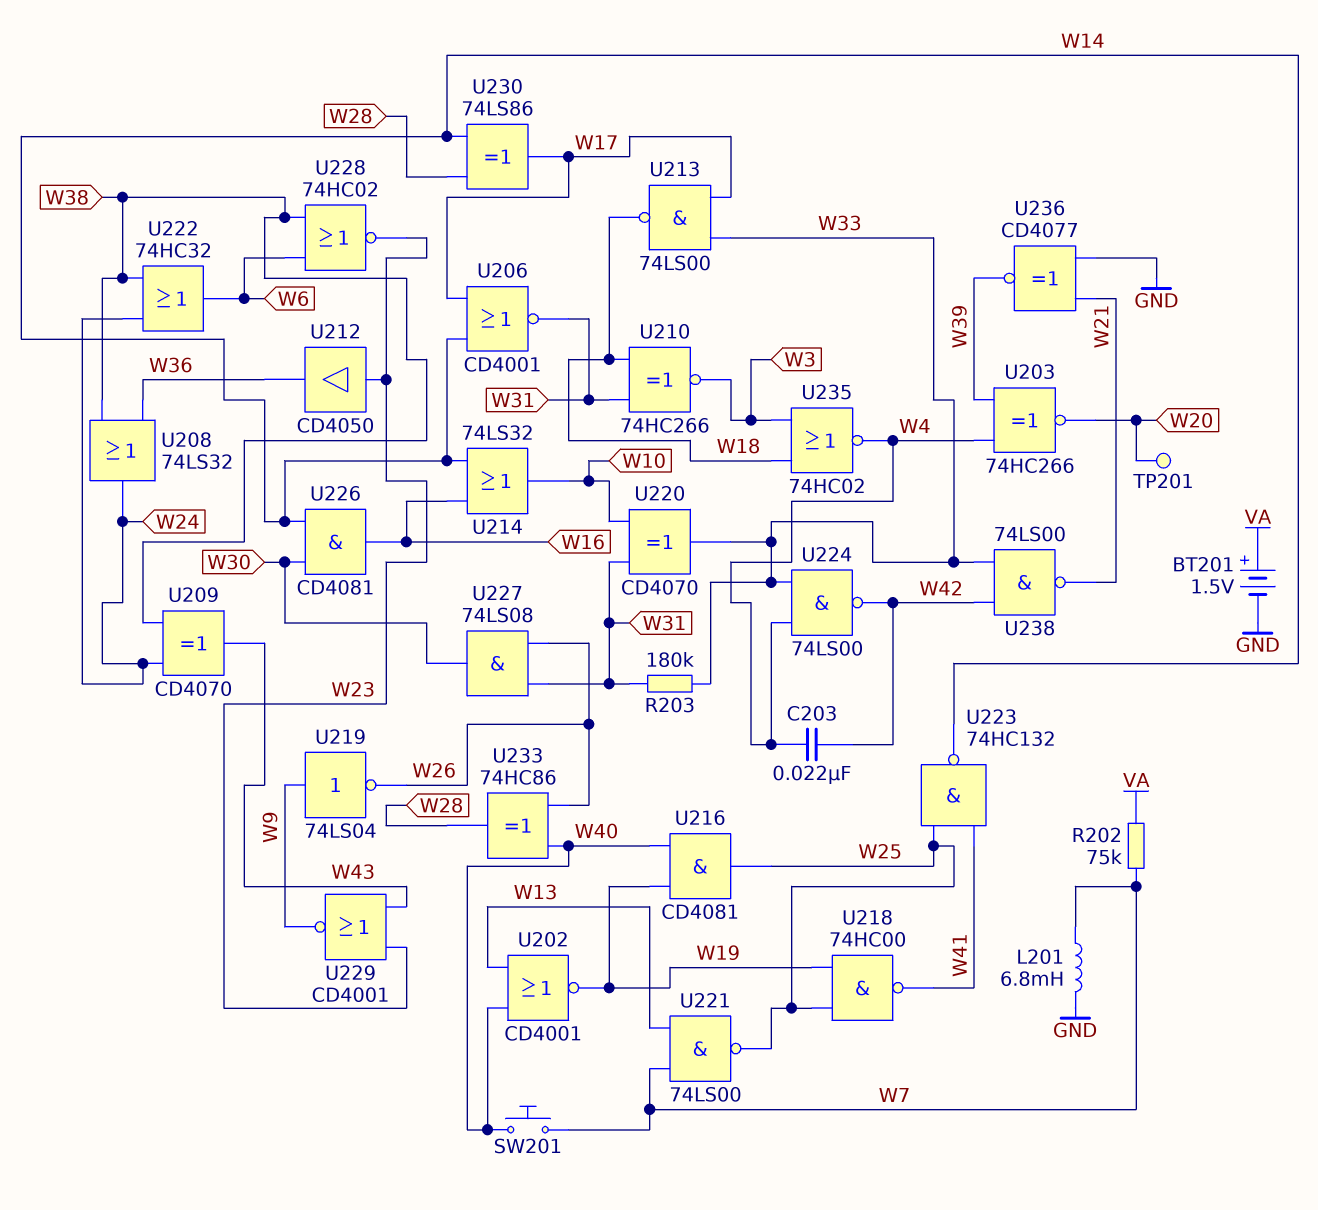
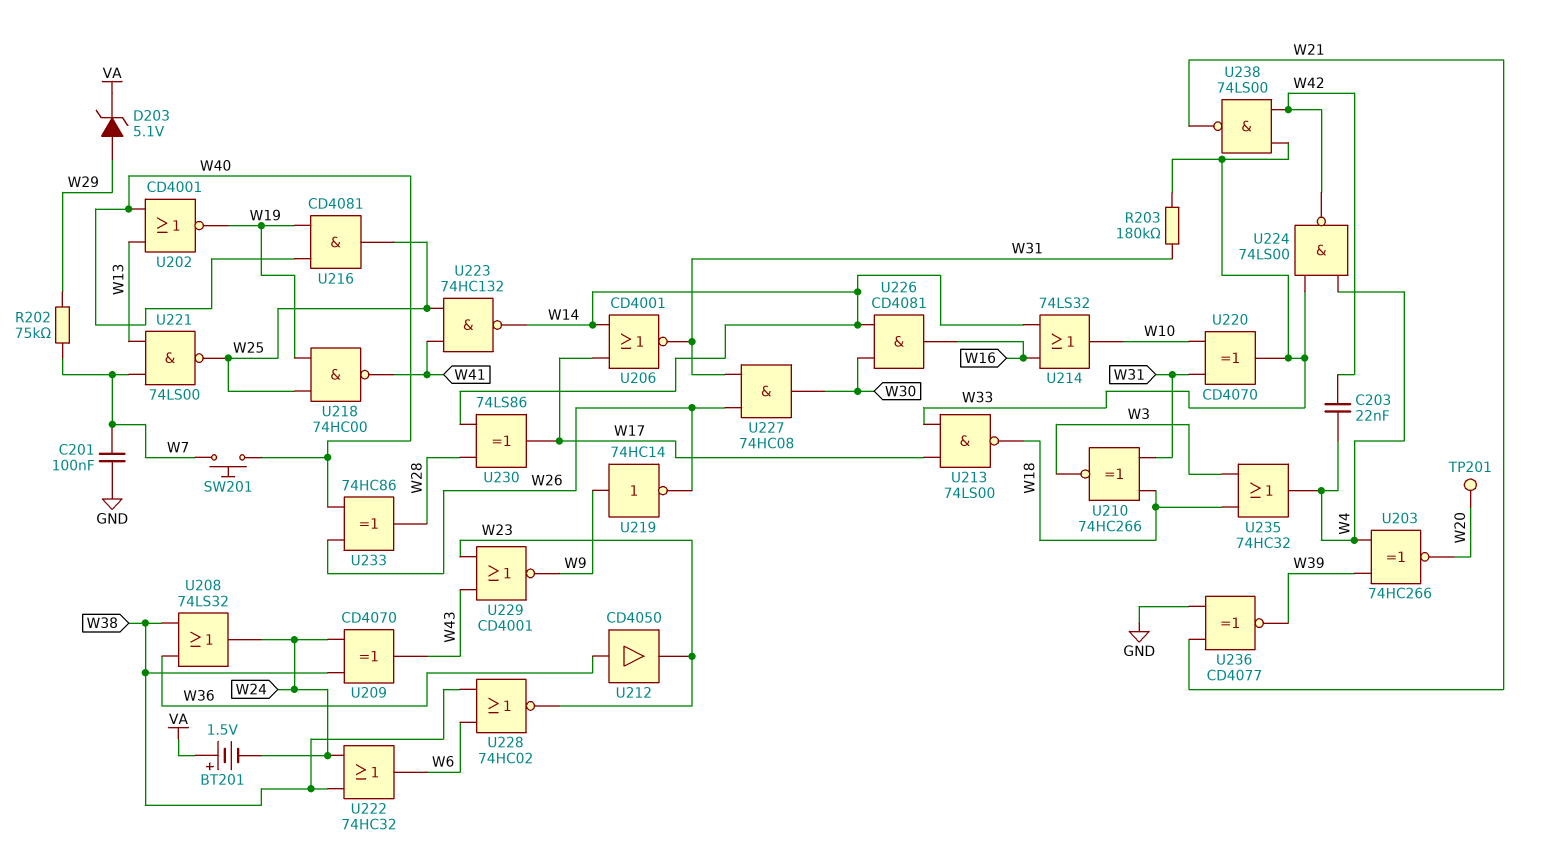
BT201: 1.5V (plus VA, minus GND) -> 1.5V (plus VA, minus W24)
C201: none -> 100nF (GND, W7)
D203: none -> zener 5.1V (A W29, K VA)
L201: 6.8mH (GND, W7) -> none
R202: 75k (VA, W7) -> 75k (W7, W29)
U212: buffer CD4050 (in W23, out W36) -> buffer CD4050 (in W36, out W23)
U219: NOT 74LS04 (in W9, out W26) -> NOT 74HC14 (in W9, out W26)
U227: AND 74LS08 (in W26, in W31, out W30) -> AND 74HC08 (in W26, in W31, out W30)
U235: NOR 74HC02 (in W3, in W18, out W4) -> OR 74HC32 (in W3, in W18, out W4)

